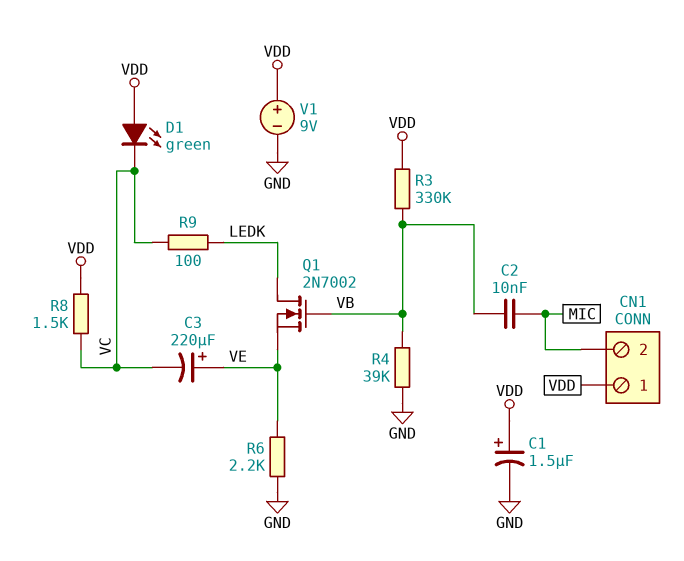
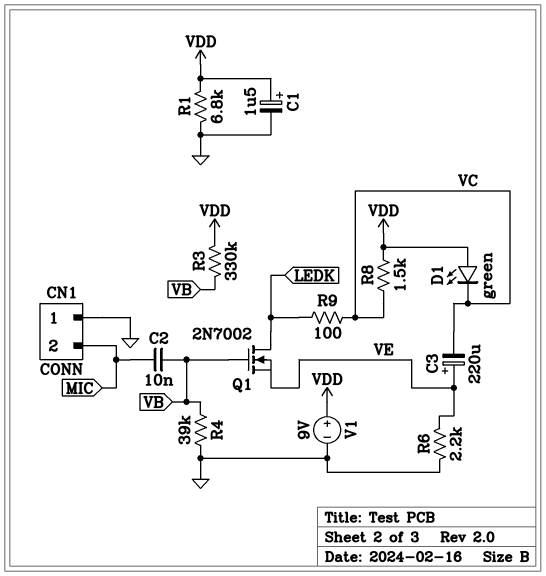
CN1 pin 1: VDD -> GND
R1: none -> 6.8k (GND, VDD)

